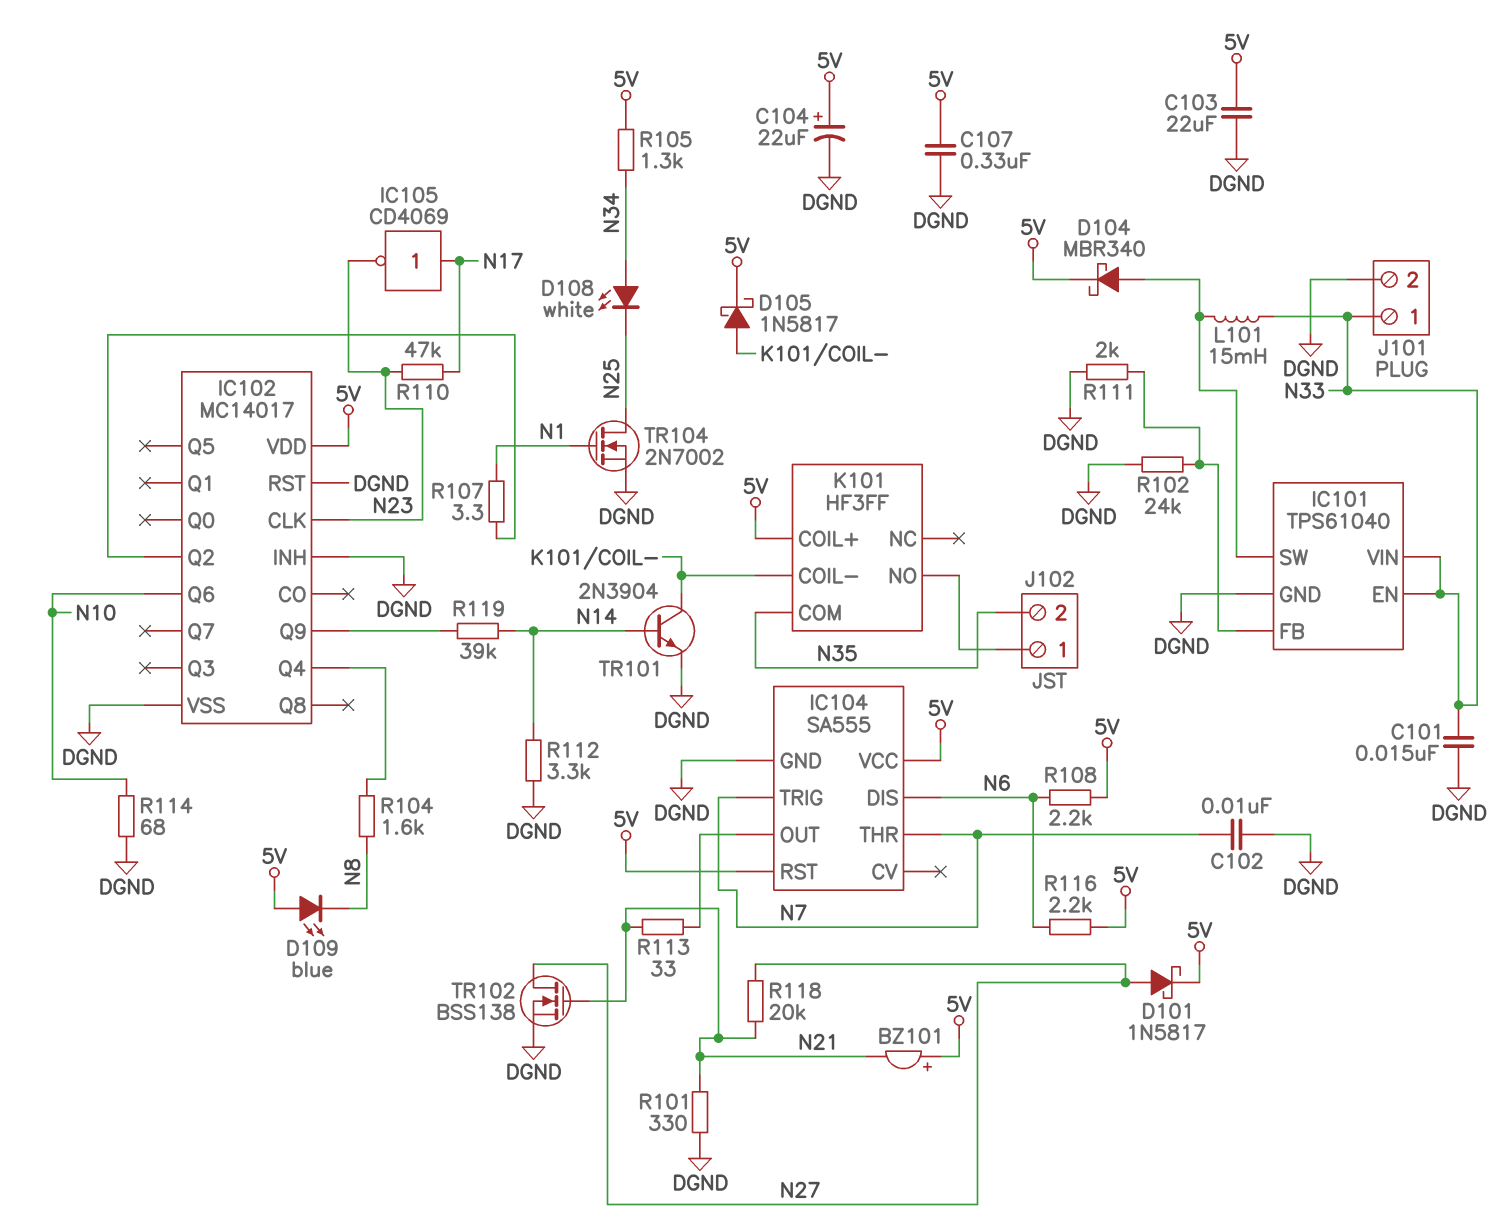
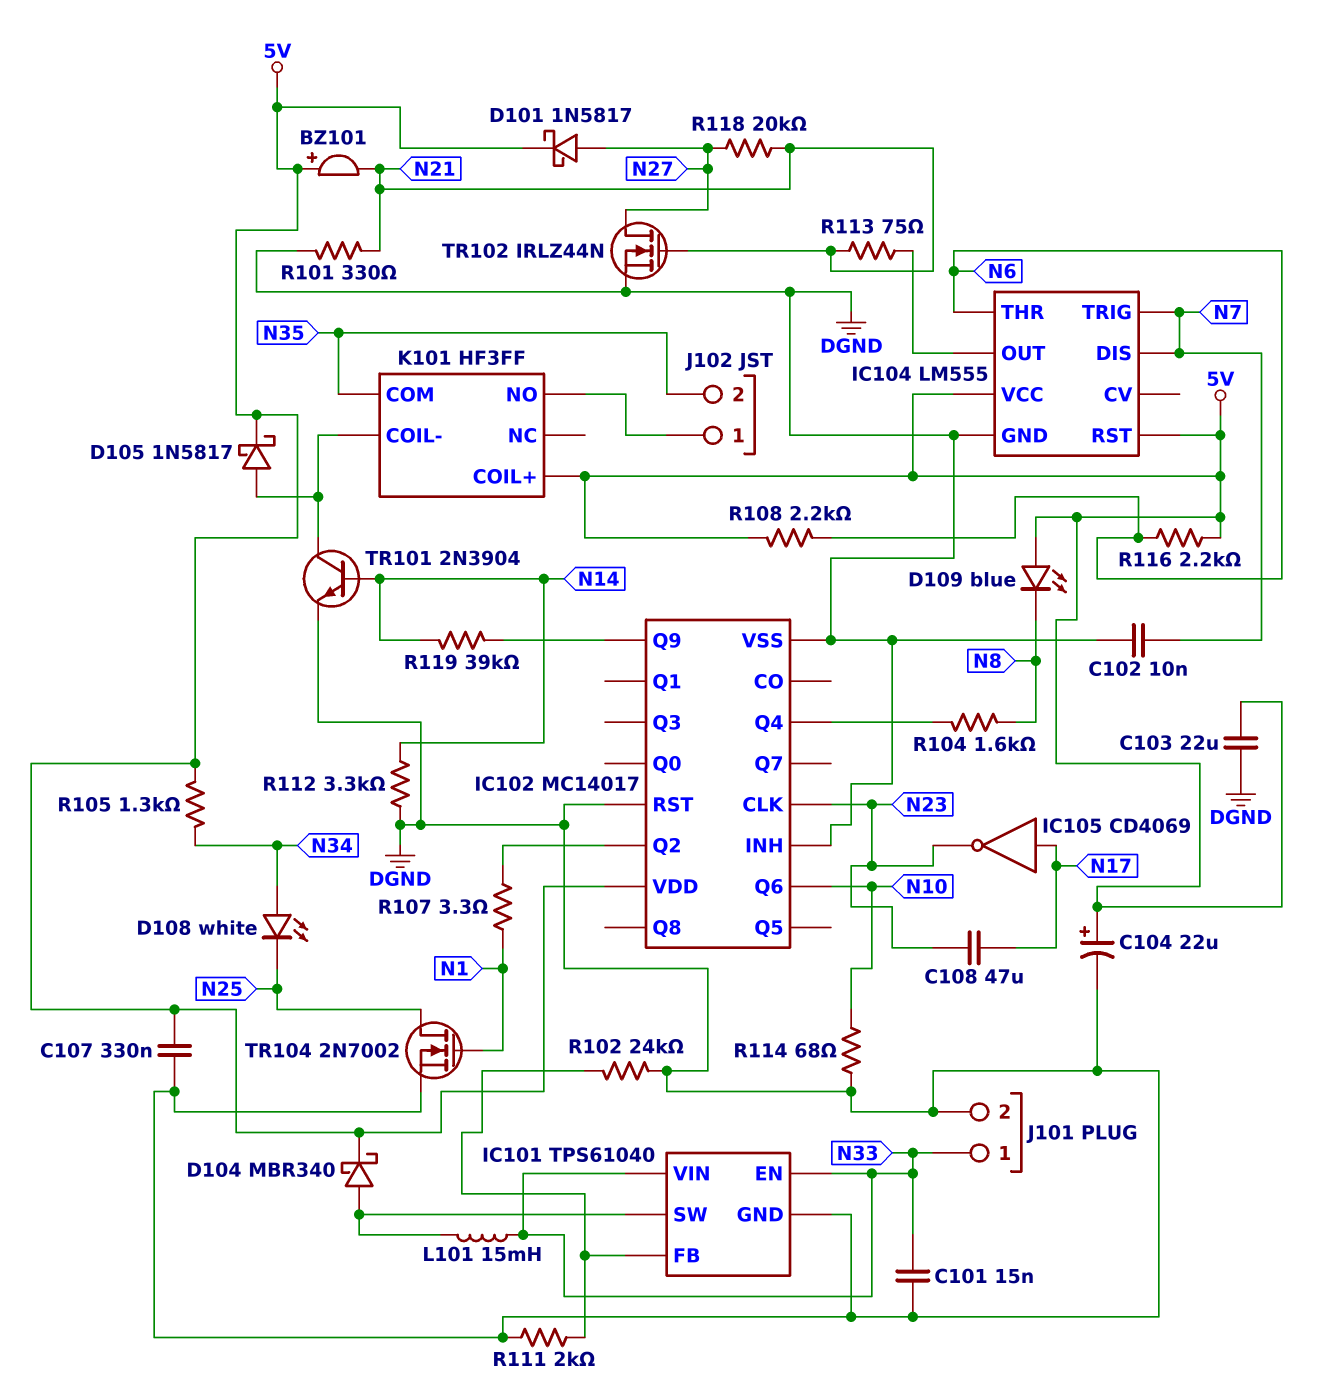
C108: none -> 47uF (N17, N23)
IC104: SA555 -> LM555
IC104 pin DIS: N6 -> N7
IC104 pin THR: N7 -> N6
R110: 47k (N17, N23) -> none
R113: 33 (IC104/OUT, N21) -> 75 (IC104/OUT, N21)
TR102: NMOS BSS138 (G N21, D N27, S DGND) -> NMOS IRLZ44N (G N21, D N27, S DGND)

